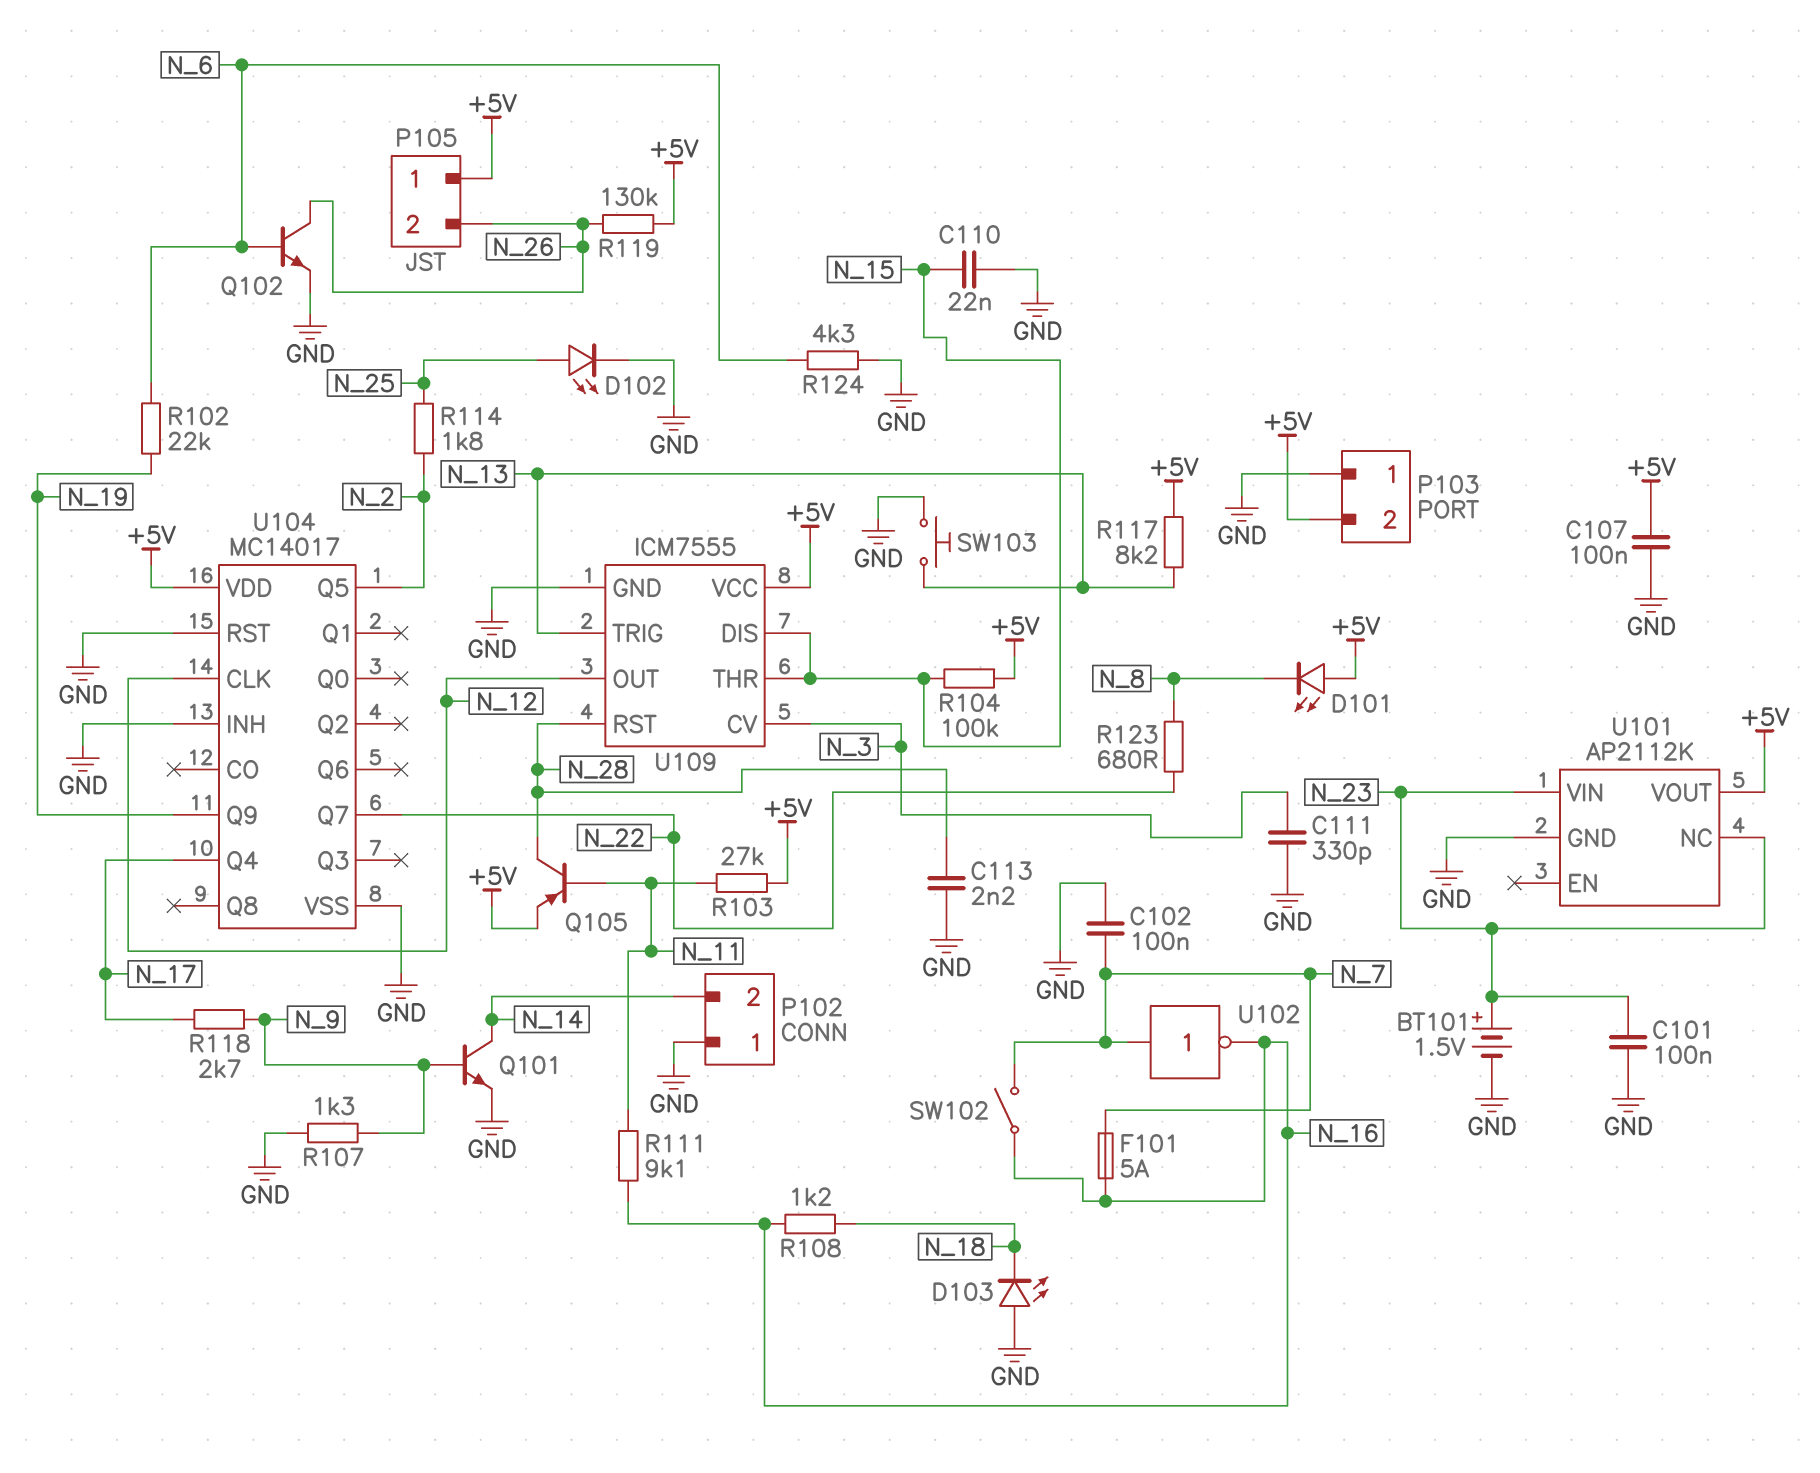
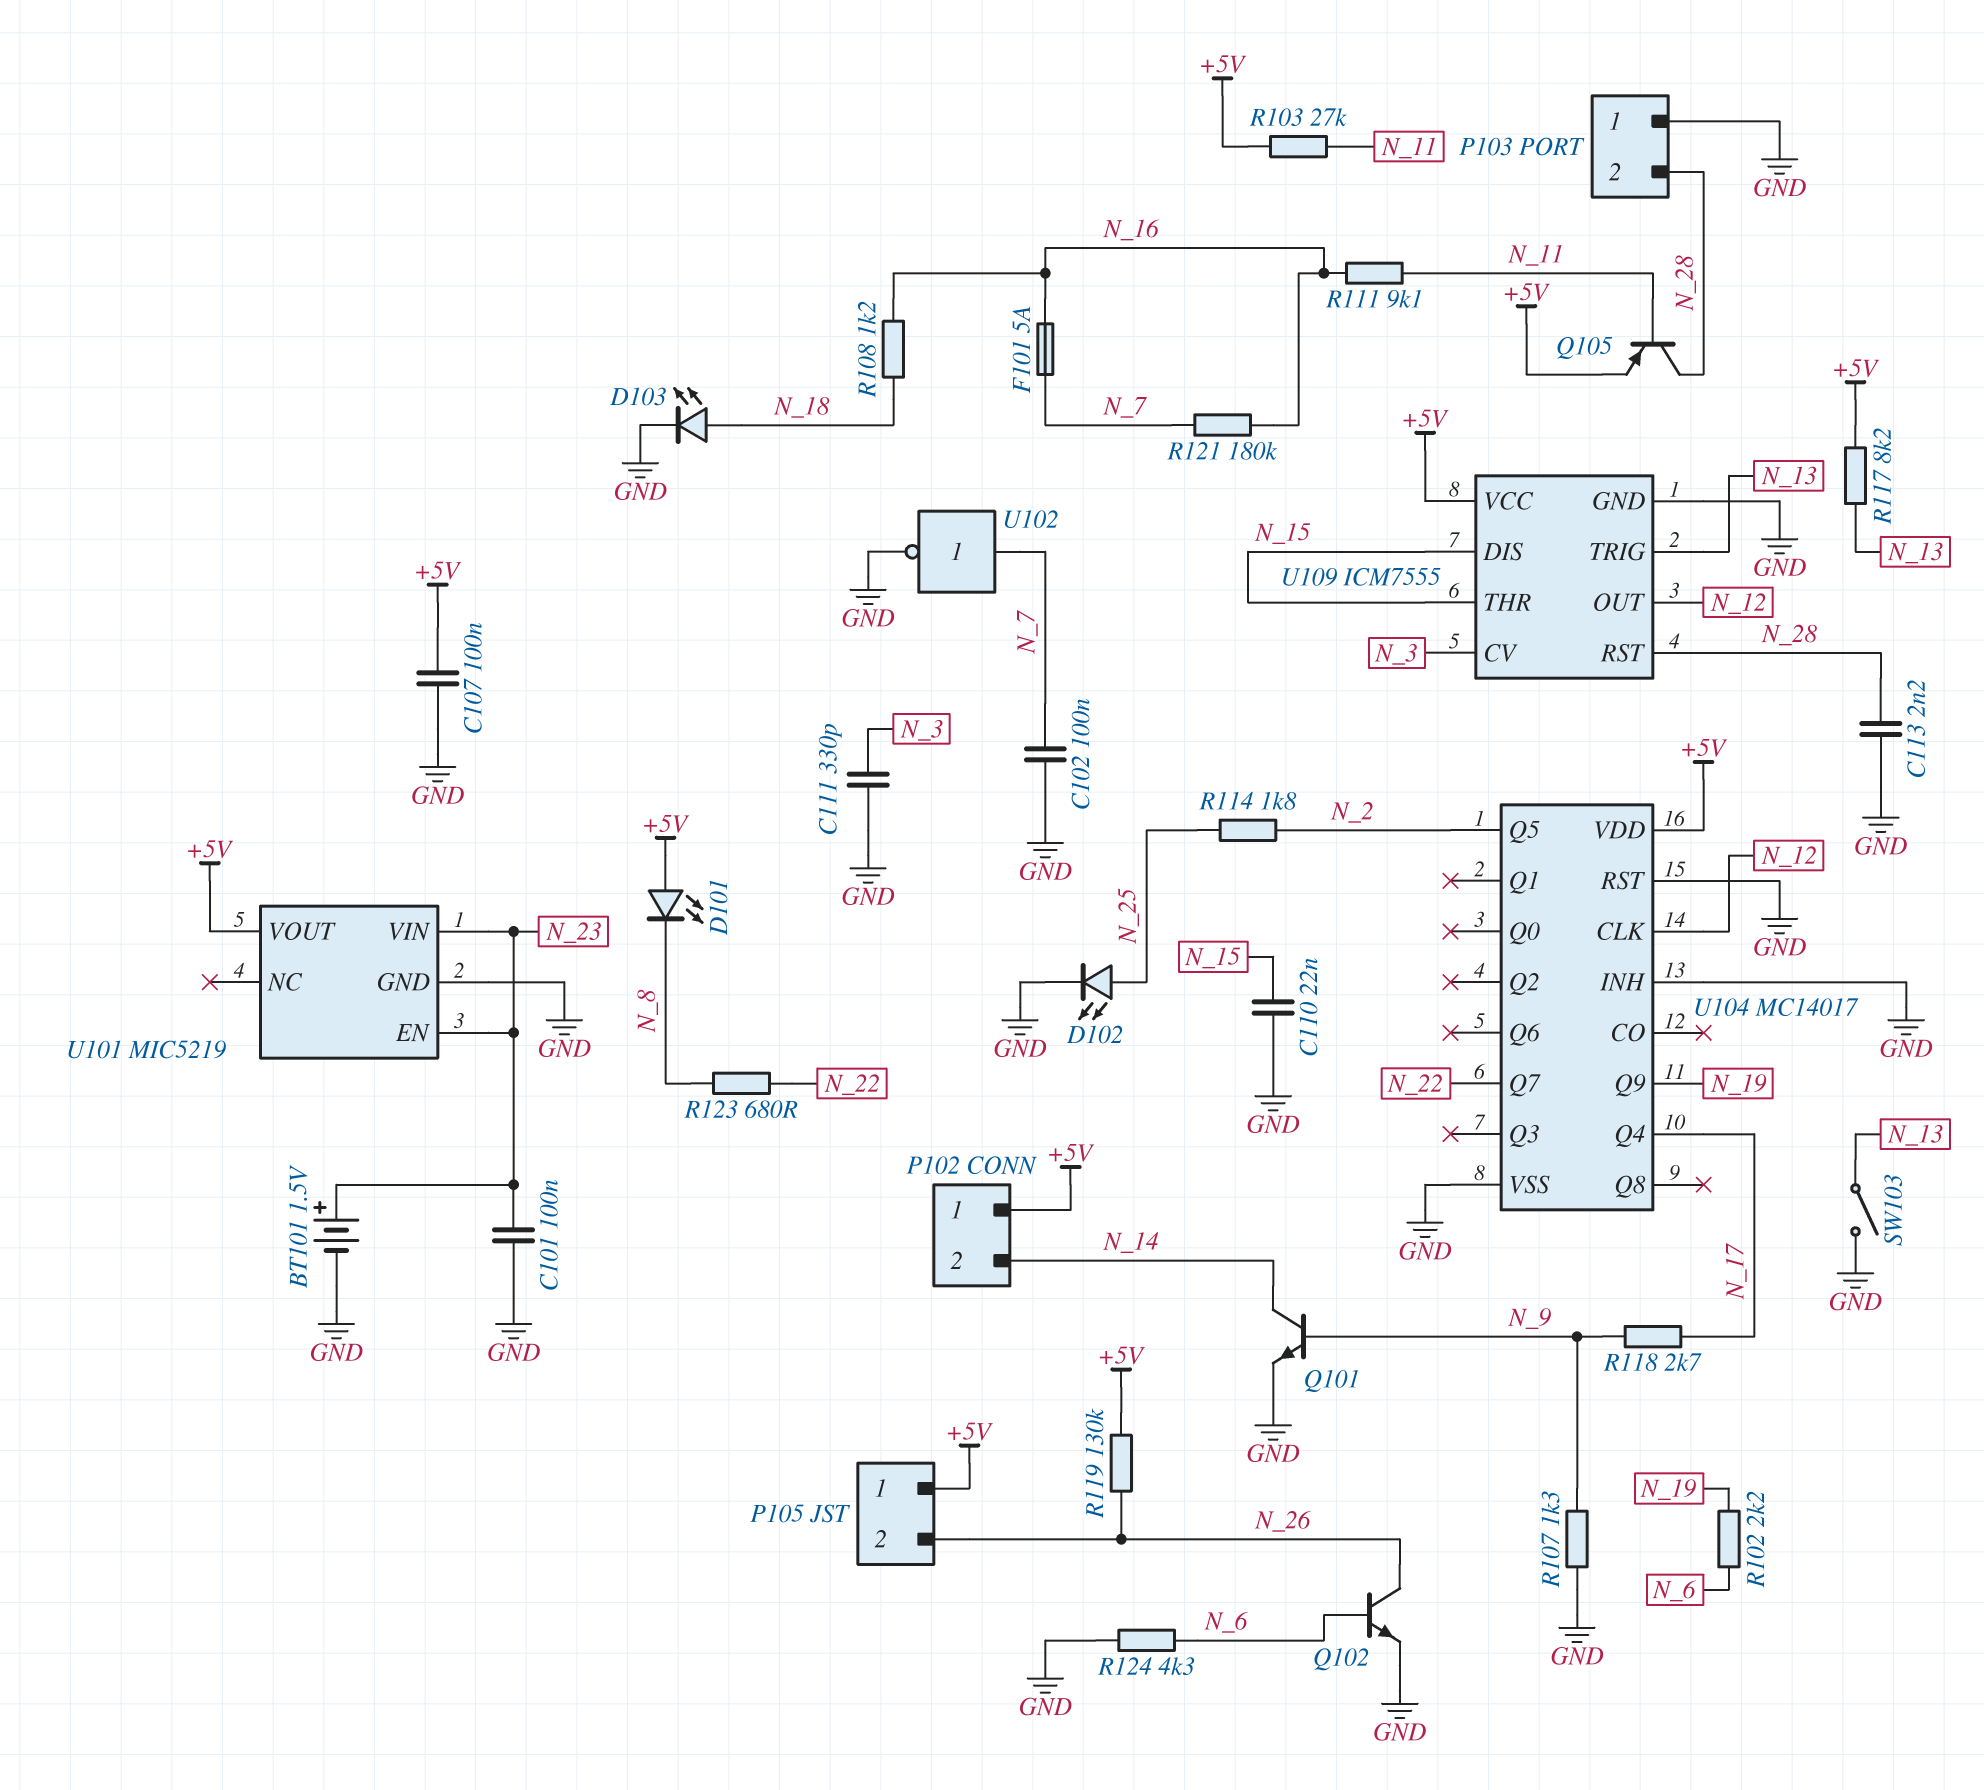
D103: LED (A GND, K N_18) -> LED (A N_18, K GND)
P102 pin 1: GND -> +5V
P103 pin 2: +5V -> N_28
R102: 22k (N_6, N_19) -> 2.2k (N_6, N_19)
R104: 100k (+5V, N_15) -> none
R121: none -> 180k (N_7, N_16)
SW102: switch (N_7, N_16) -> none
SW103: button (GND, N_13) -> switch (GND, N_13)
U101: AP2112K -> MIC5219
U101 pin EN: none -> N_23
U101 pin NC: N_23 -> none
U102: NOT (in N_7, out N_16) -> NOT (in N_7, out GND)

